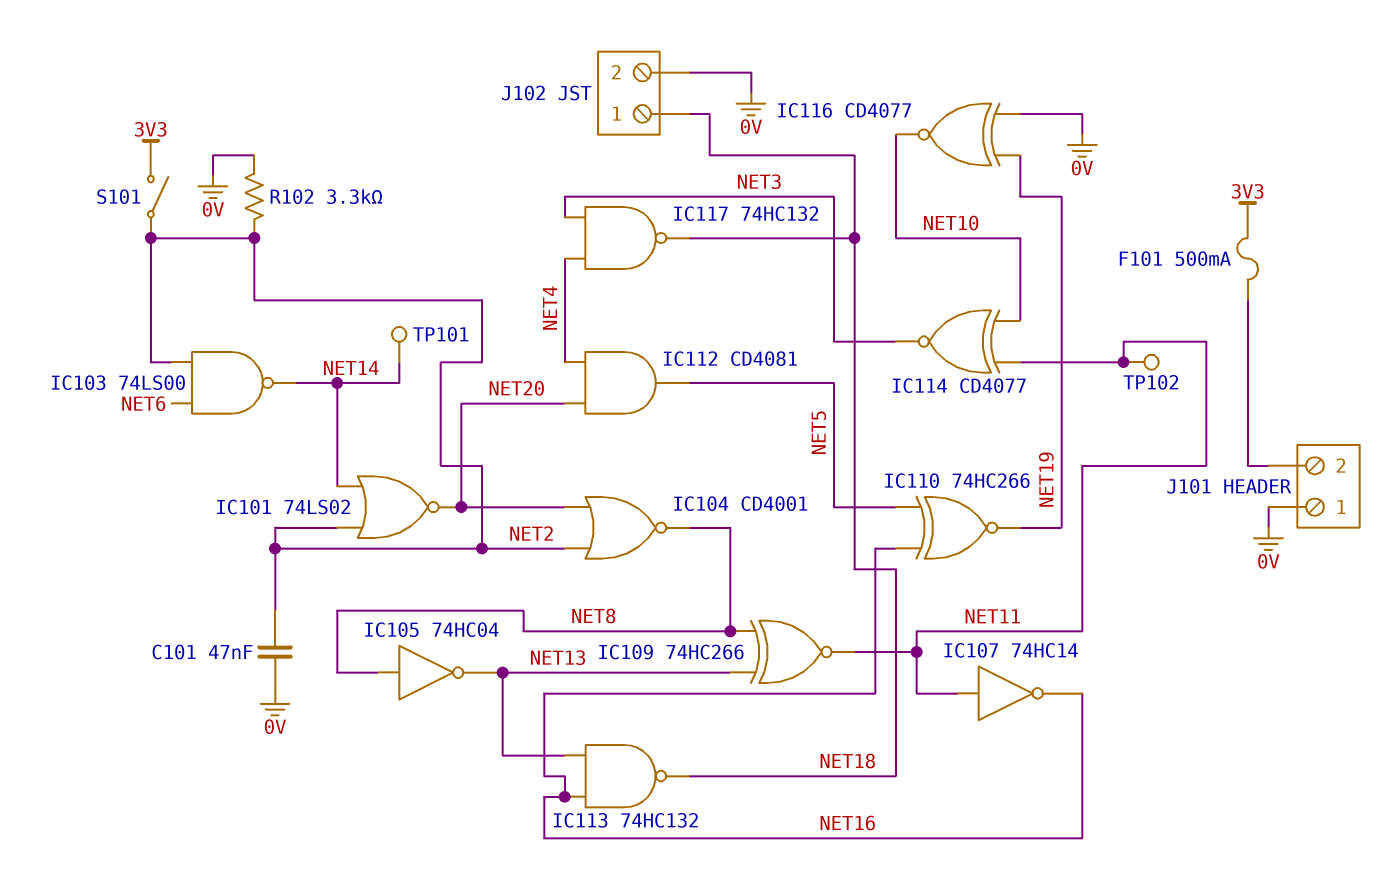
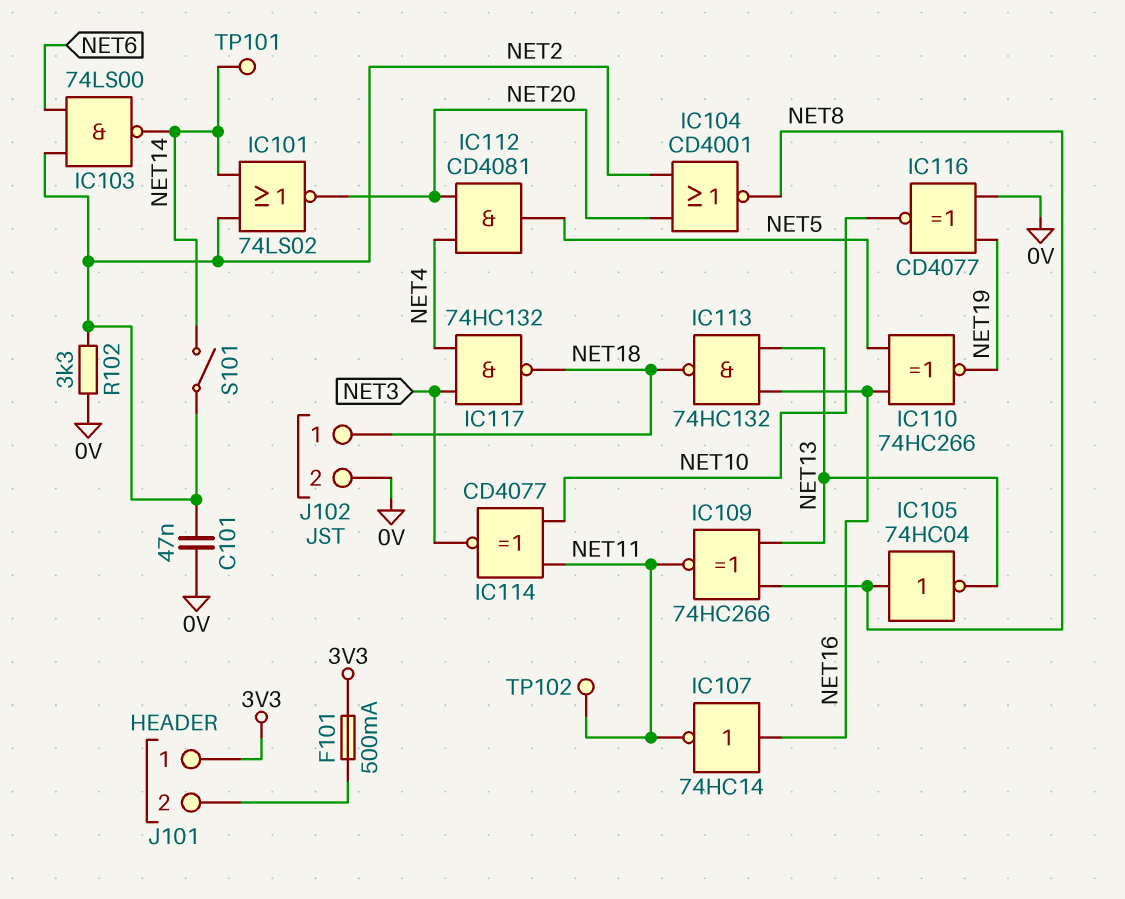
IC107: NOT 74HC14 (in NET11, out NET16) -> NOT 74HC14 (in NET16, out NET11)
J101 pin 1: 0V -> 3V3
S101: switch (3V3, NET2) -> switch (NET2, NET14)

